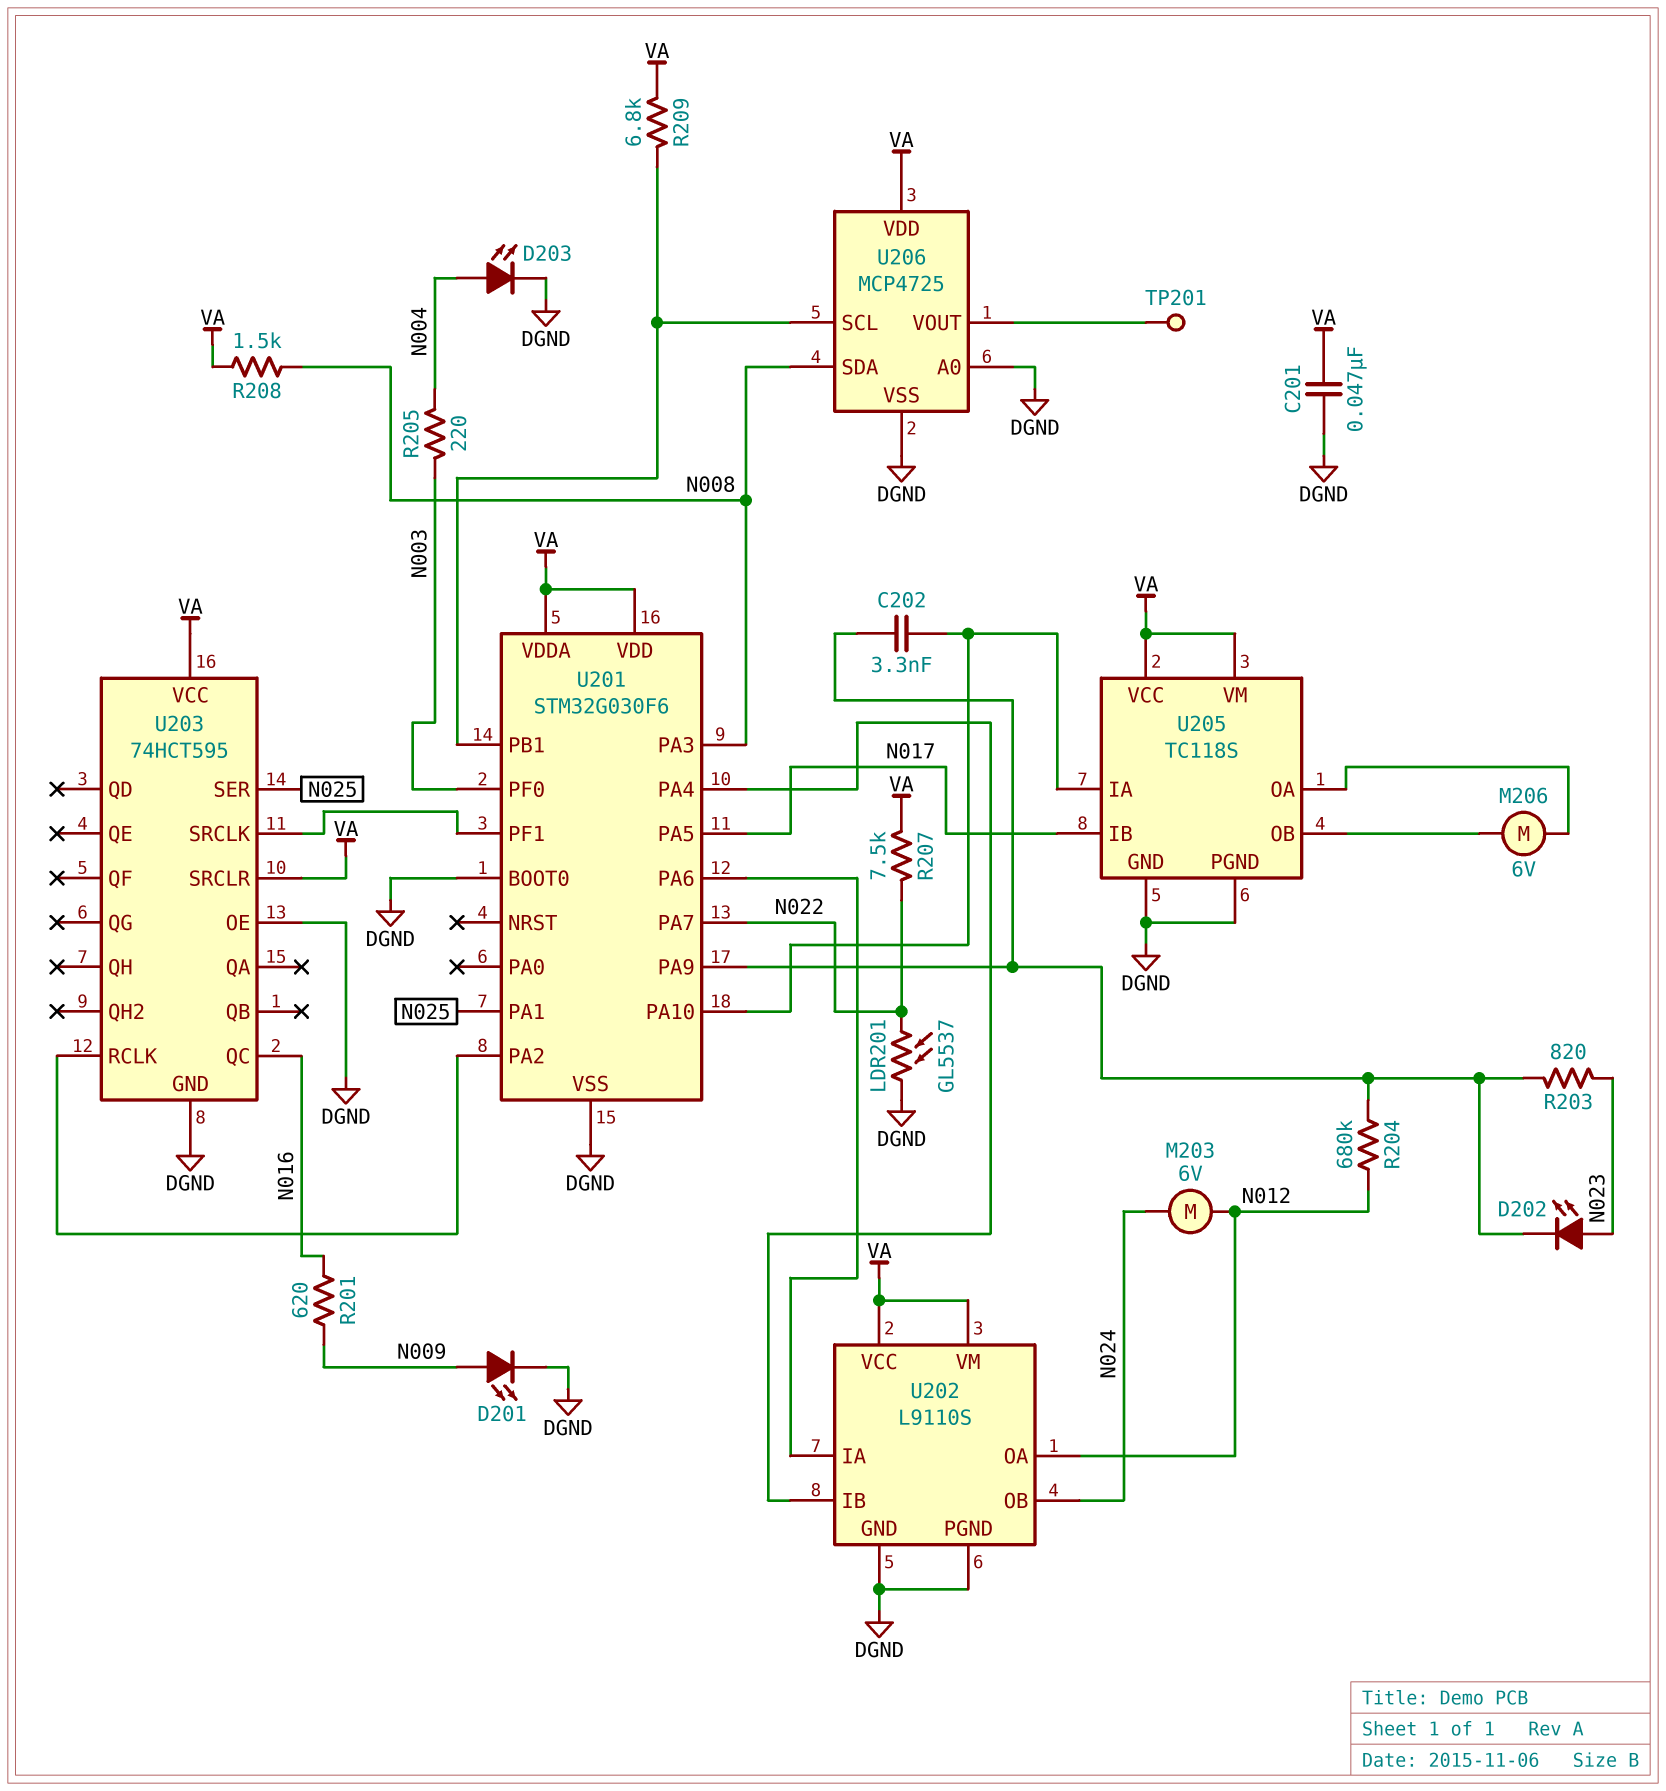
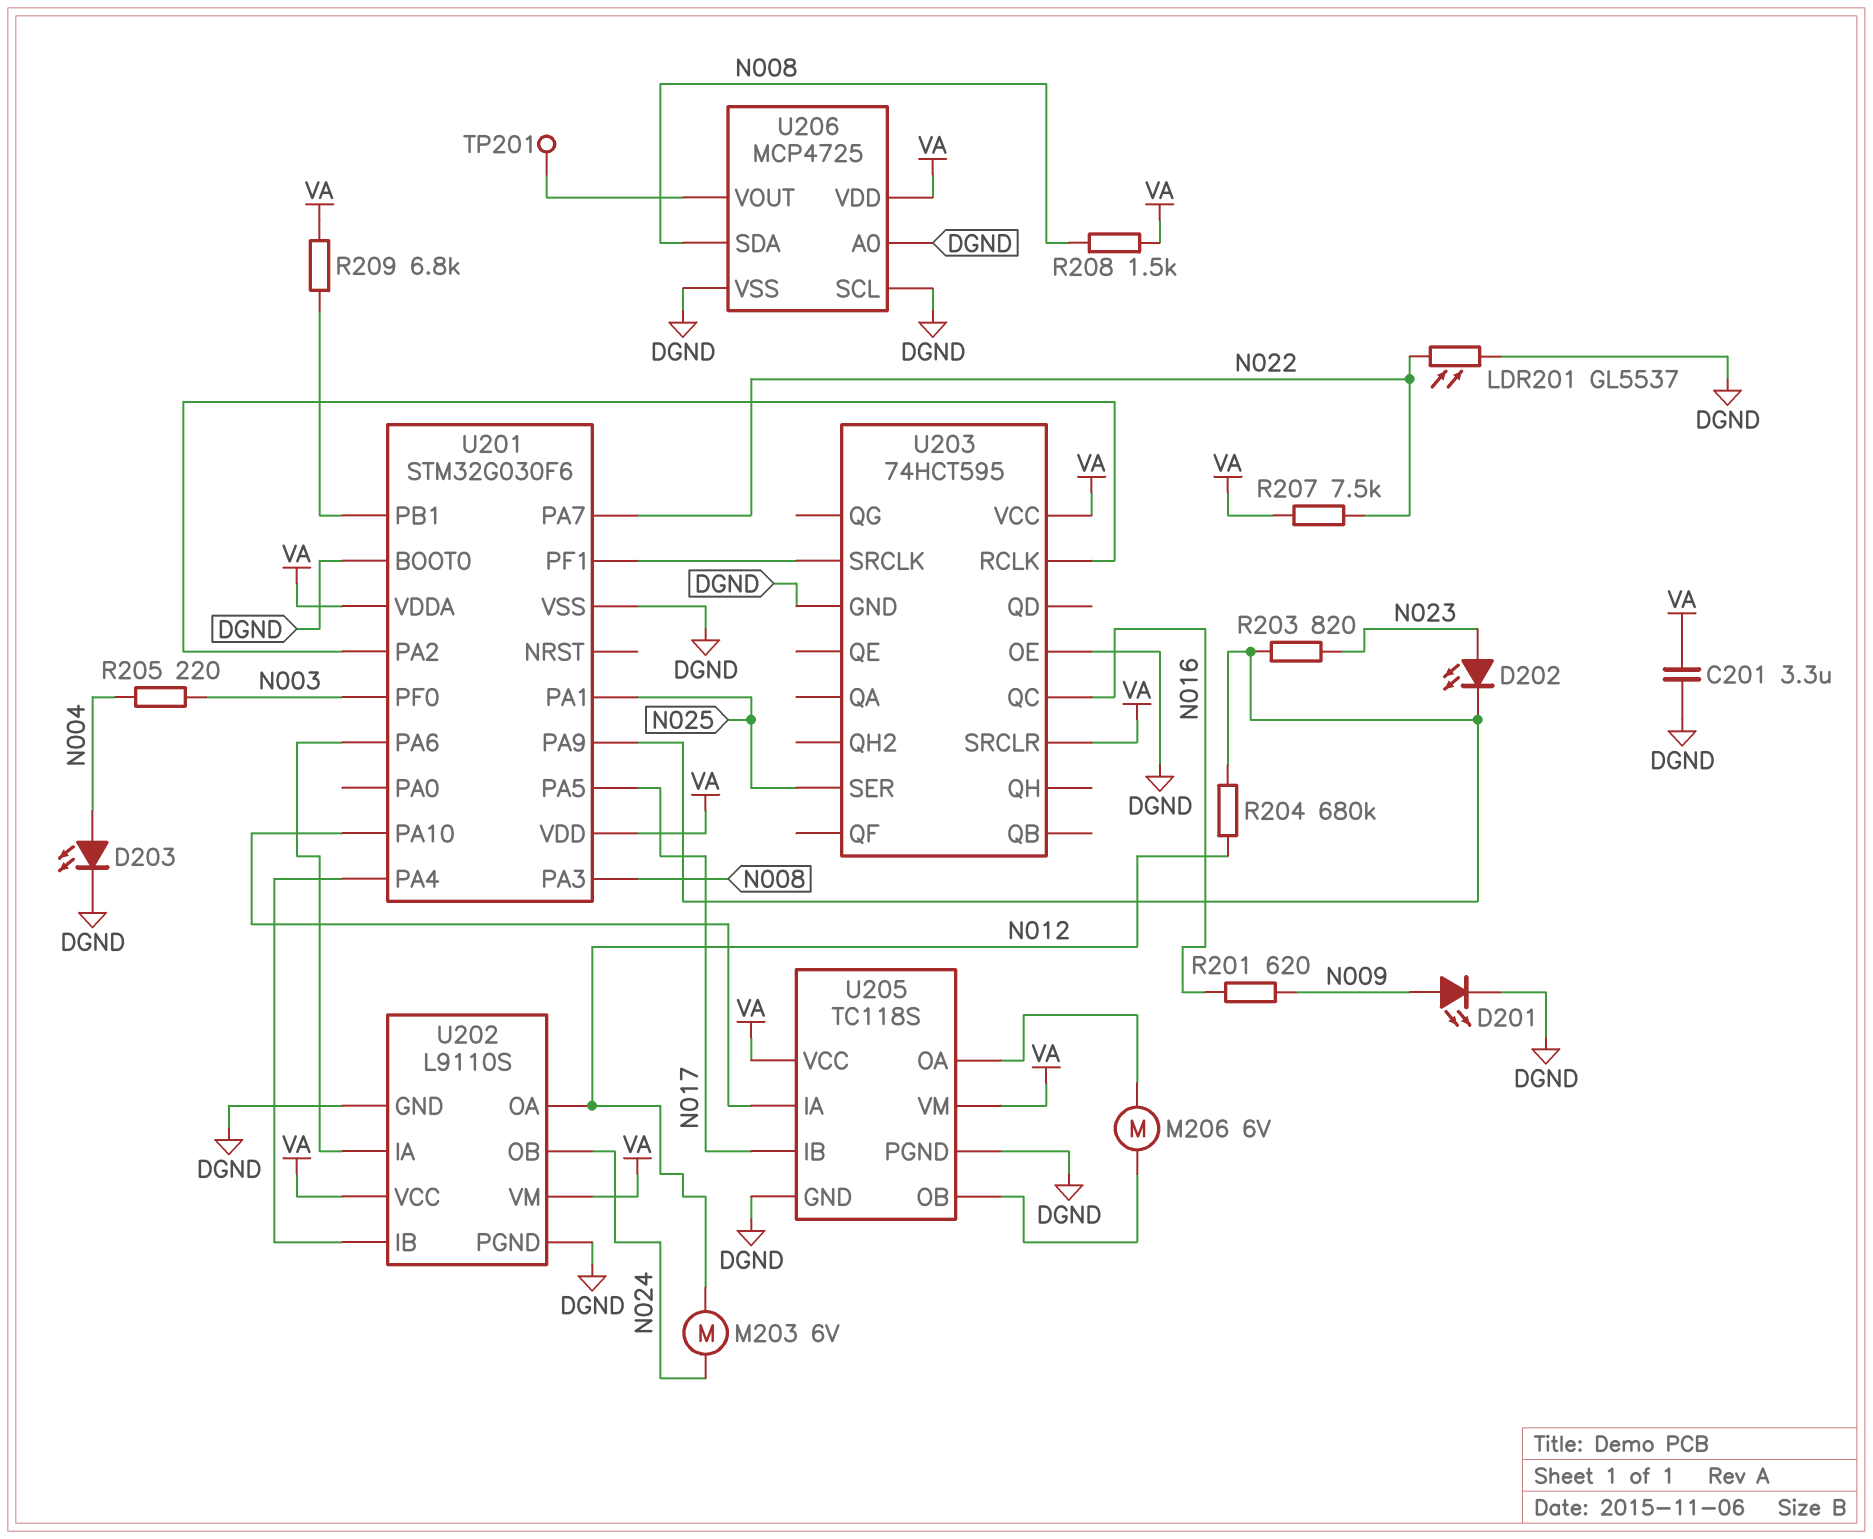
C201: 47nF (DGND, VA) -> 3.3uF (DGND, VA)
C202: 3.3nF (U201/PA9, U201/PA10) -> none
U206 pin SCL: U201/PB1 -> DGND

